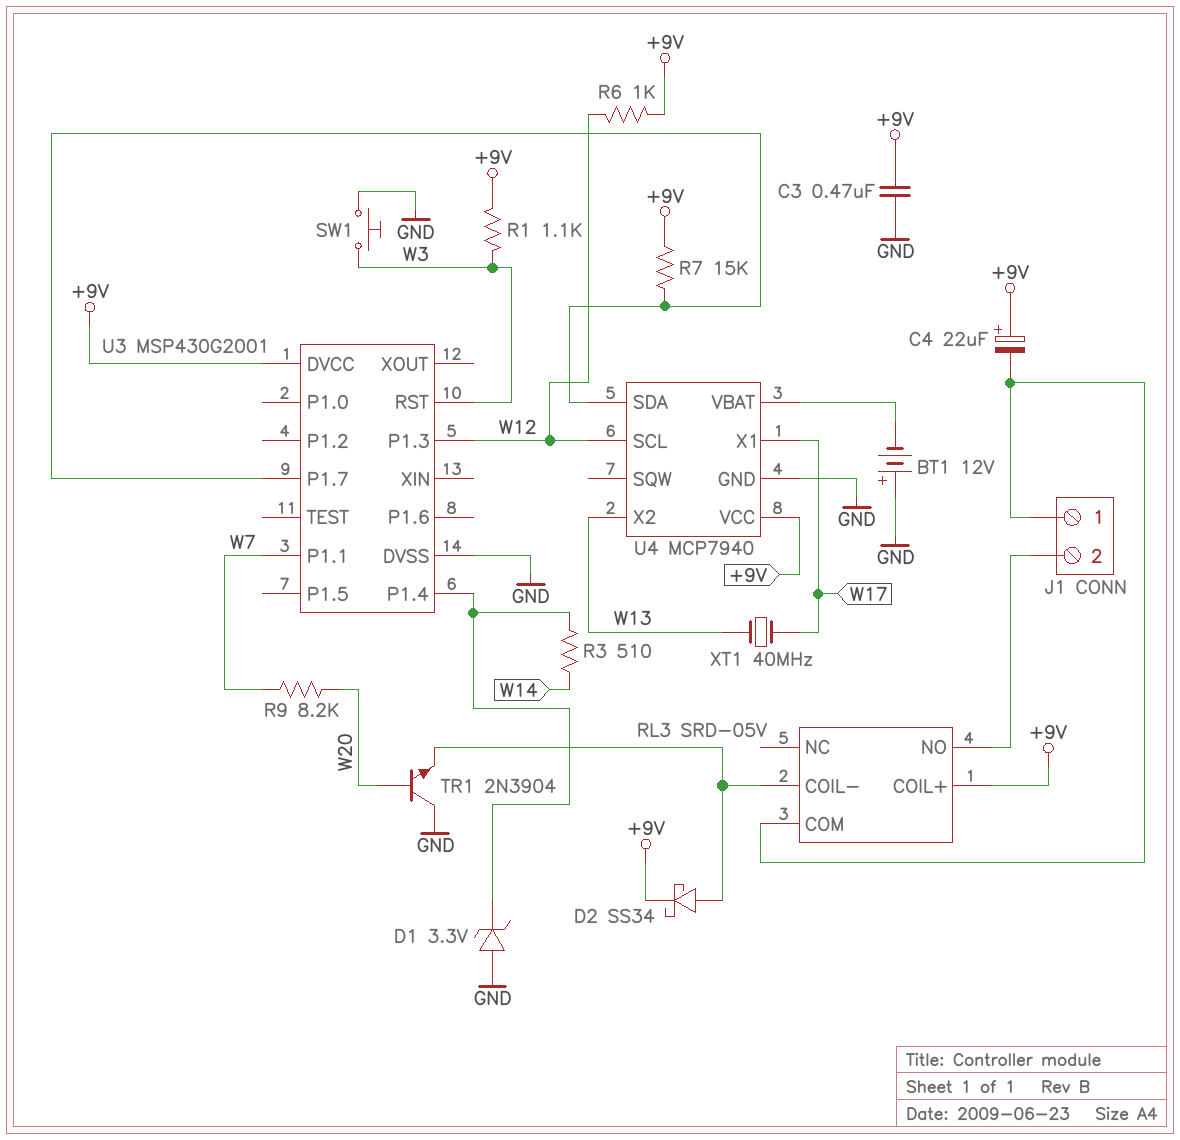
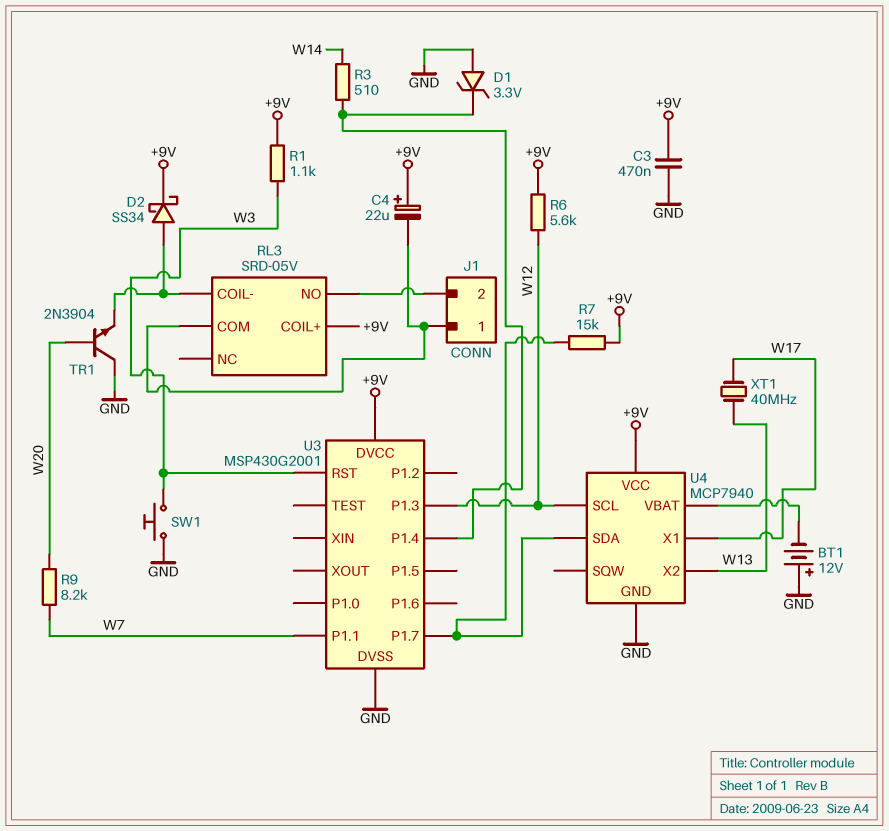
R6: 1k (+9V, W12) -> 5.6k (+9V, W12)

